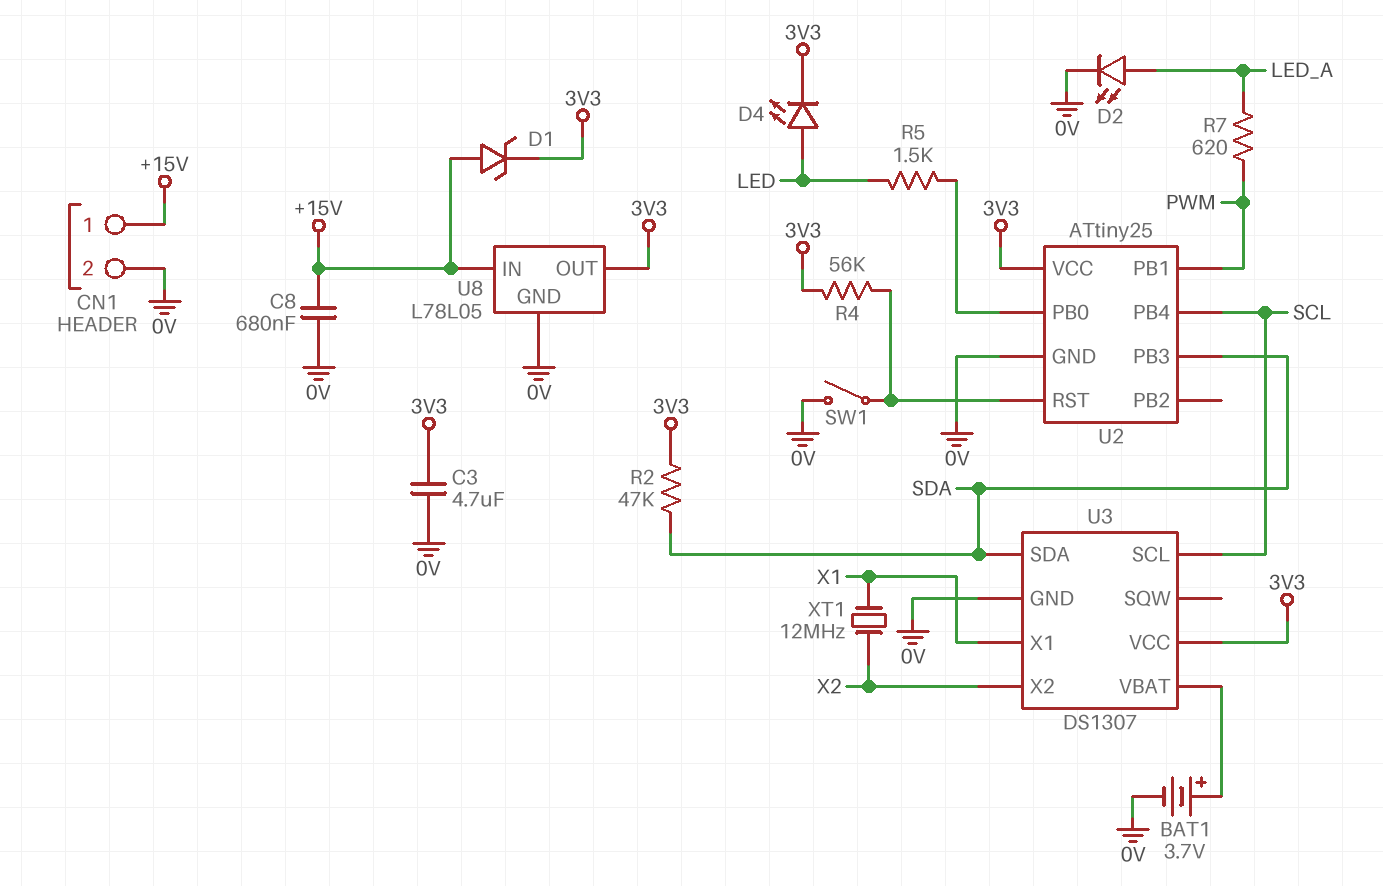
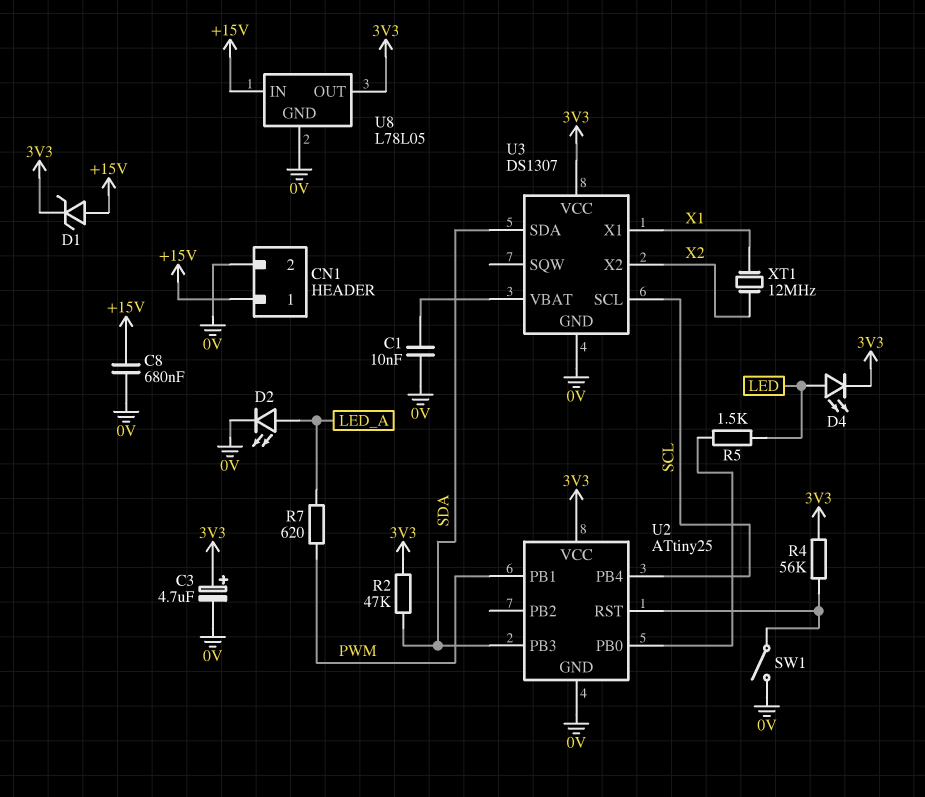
BAT1: 3.7V (plus U3/VBAT, minus 0V) -> none
C1: none -> 10nF (0V, U3/VBAT)
C3: 4.7uF (0V, 3V3) -> 4.7uF (plus 3V3, minus 0V)

